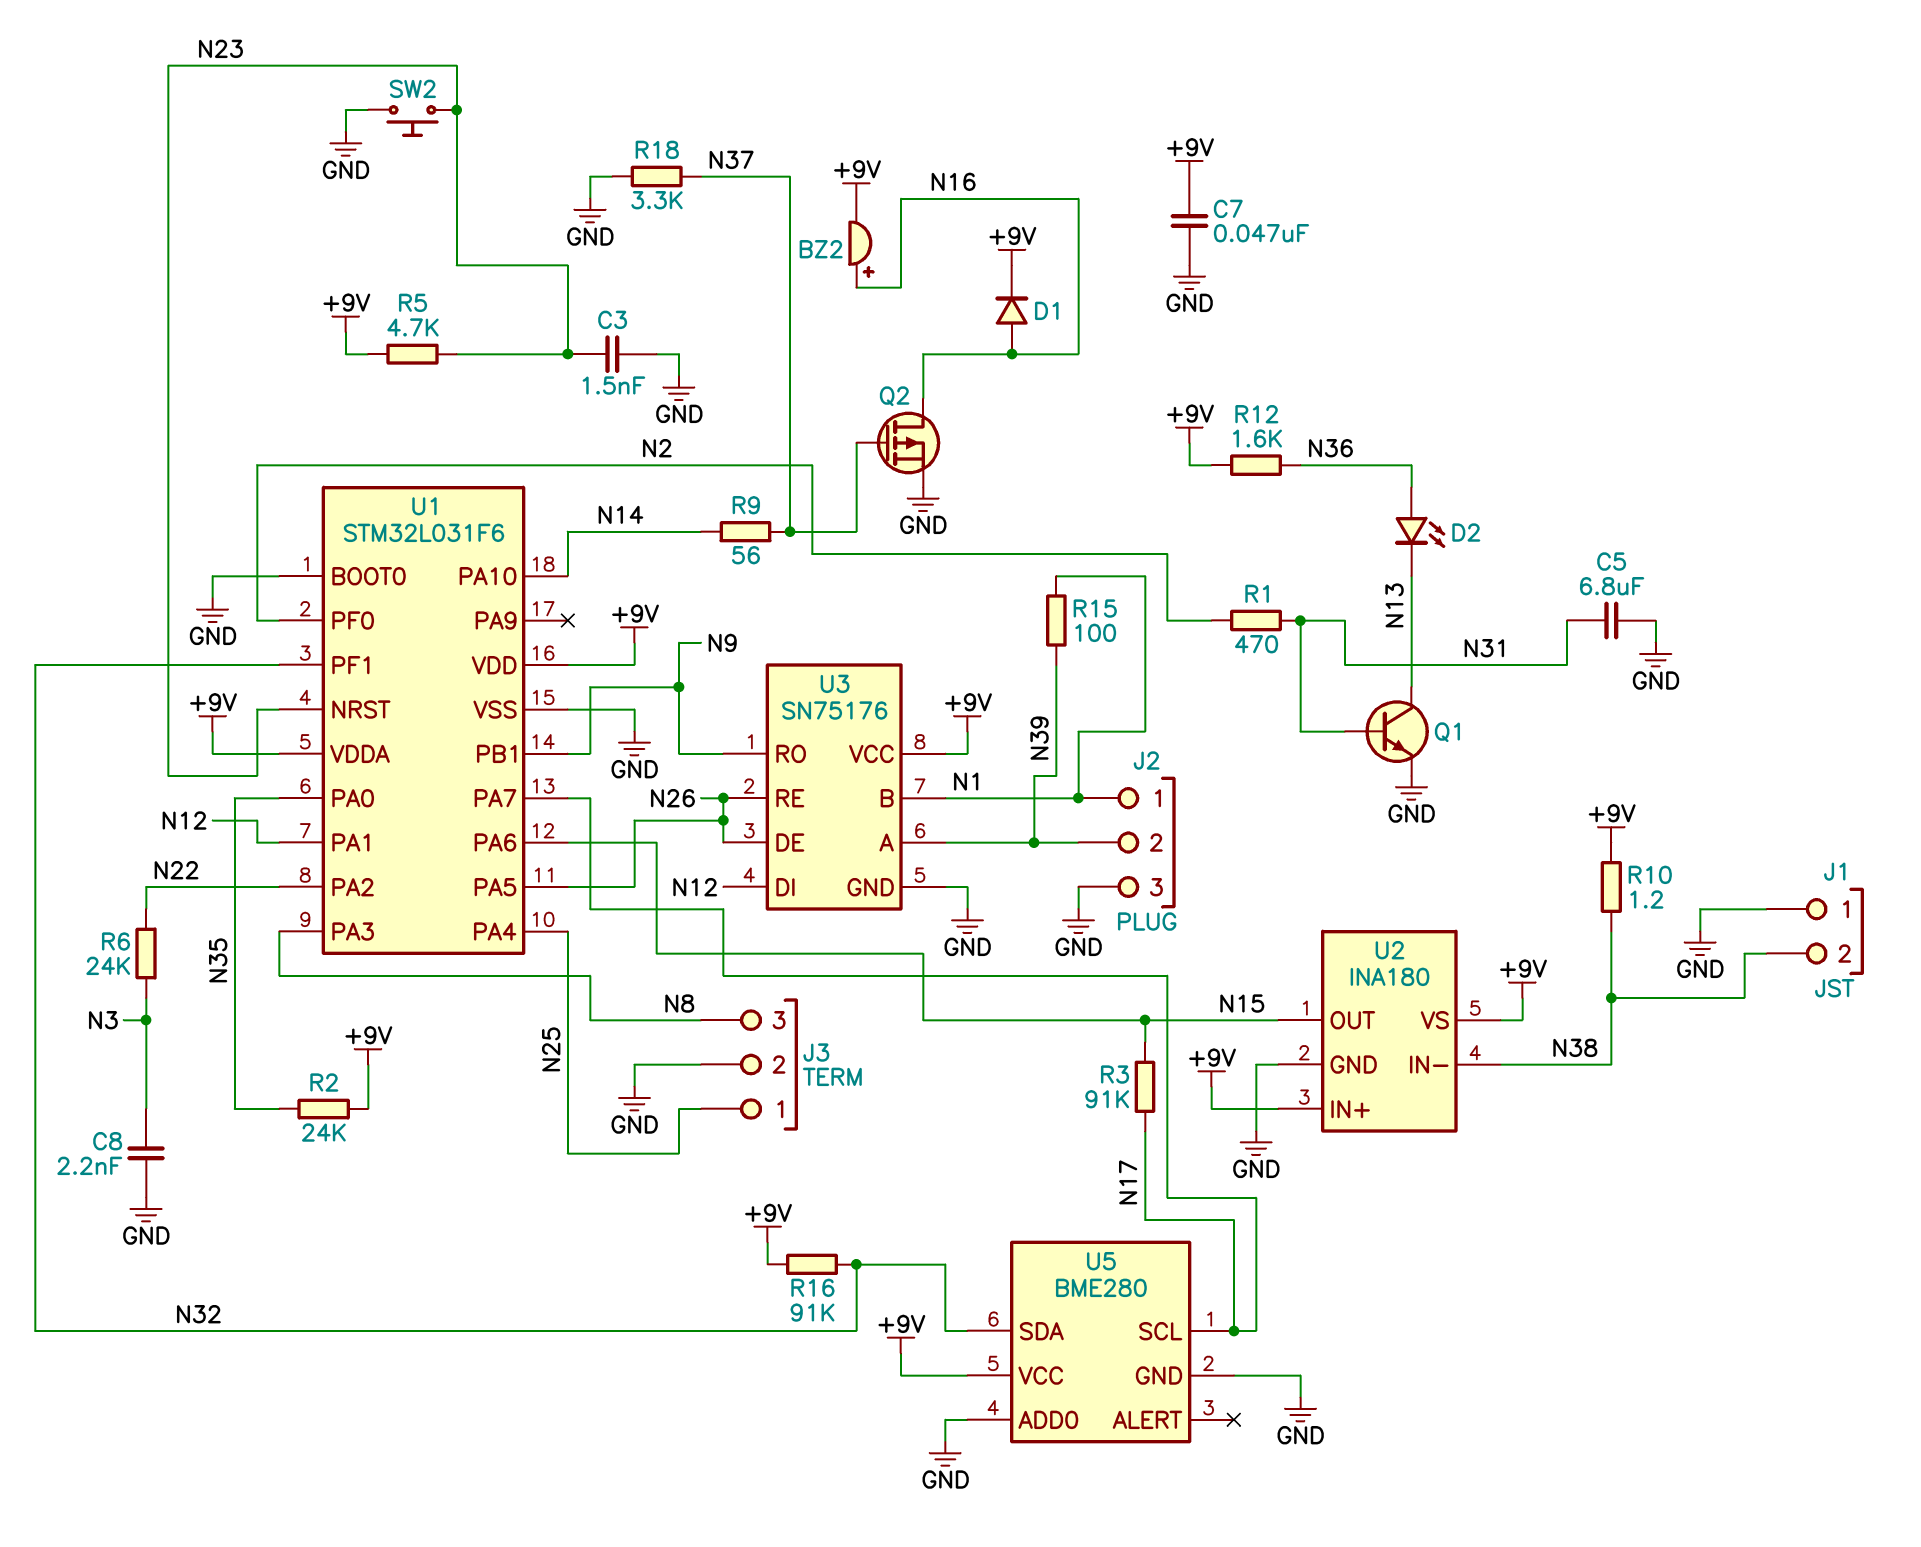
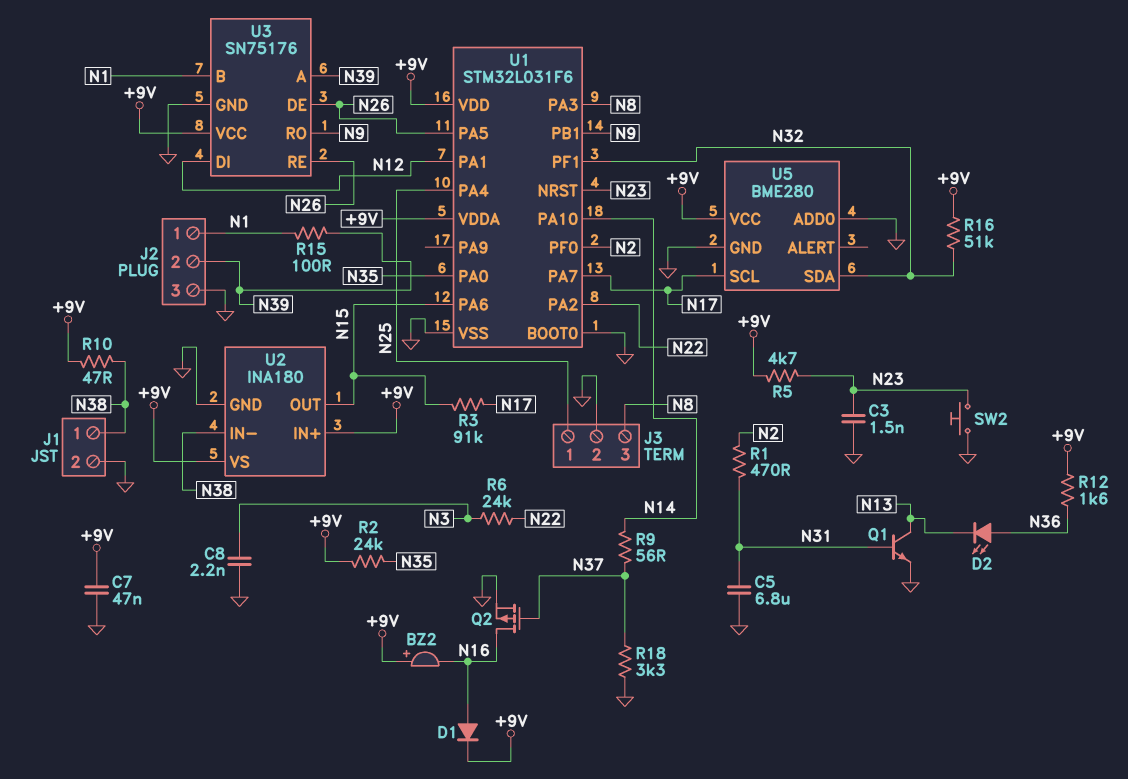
BZ2: buzzer (plus N16, minus +9V) -> buzzer (plus +9V, minus N16)
J1 pin 1: GND -> N38
J1 pin 2: N38 -> GND
R10: 1.2 (+9V, N38) -> 47 (+9V, N38)
R16: 91k (+9V, N32) -> 51k (+9V, N32)

